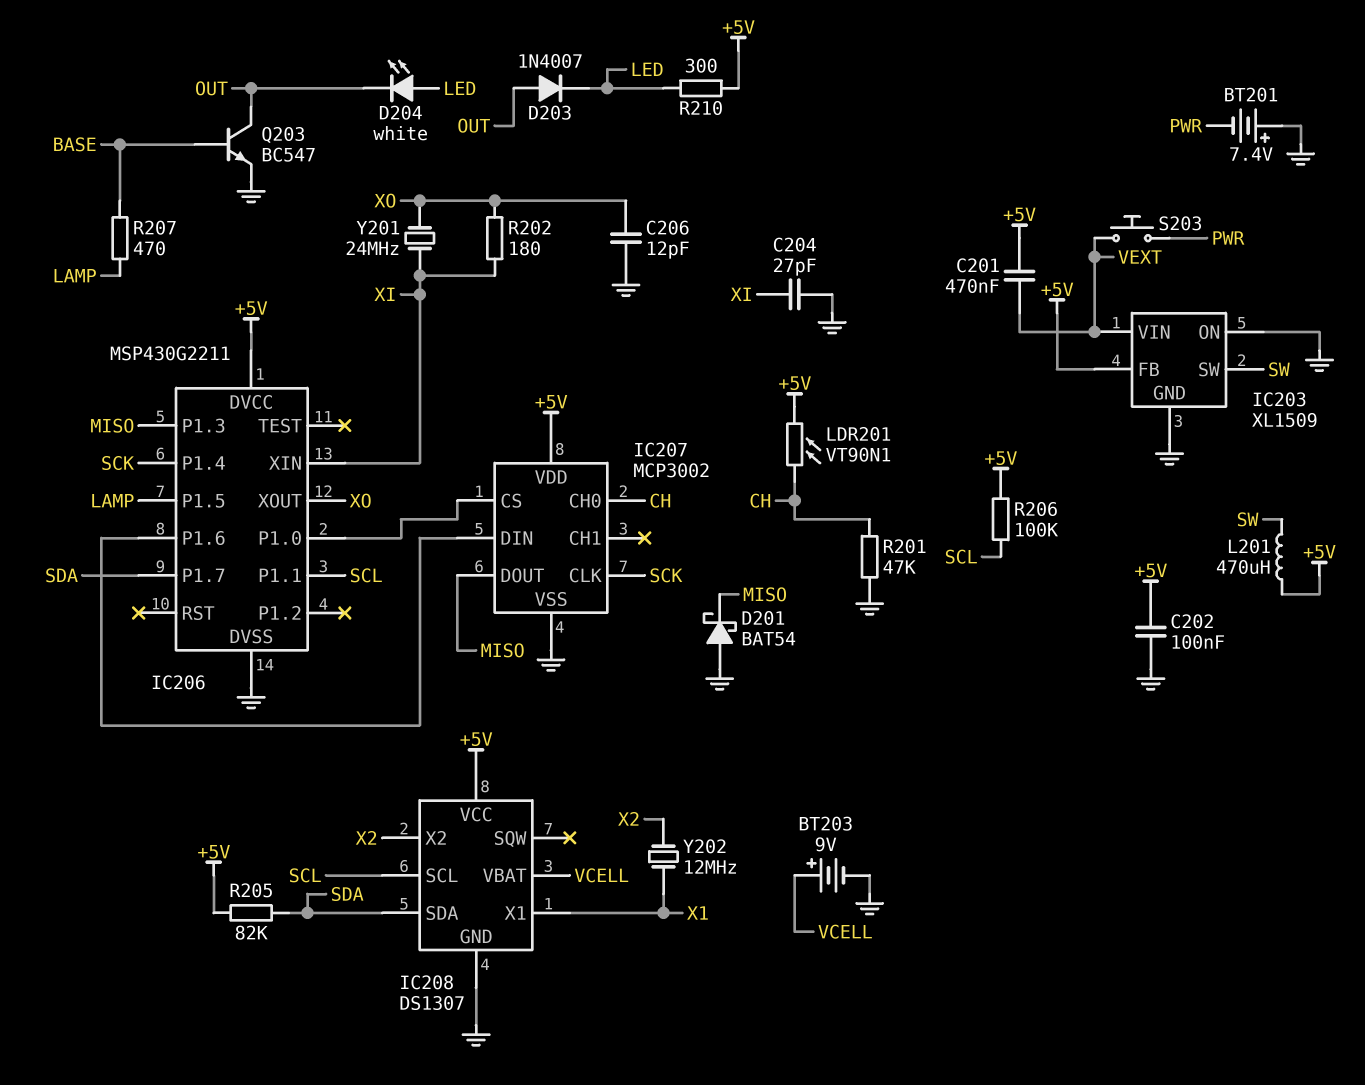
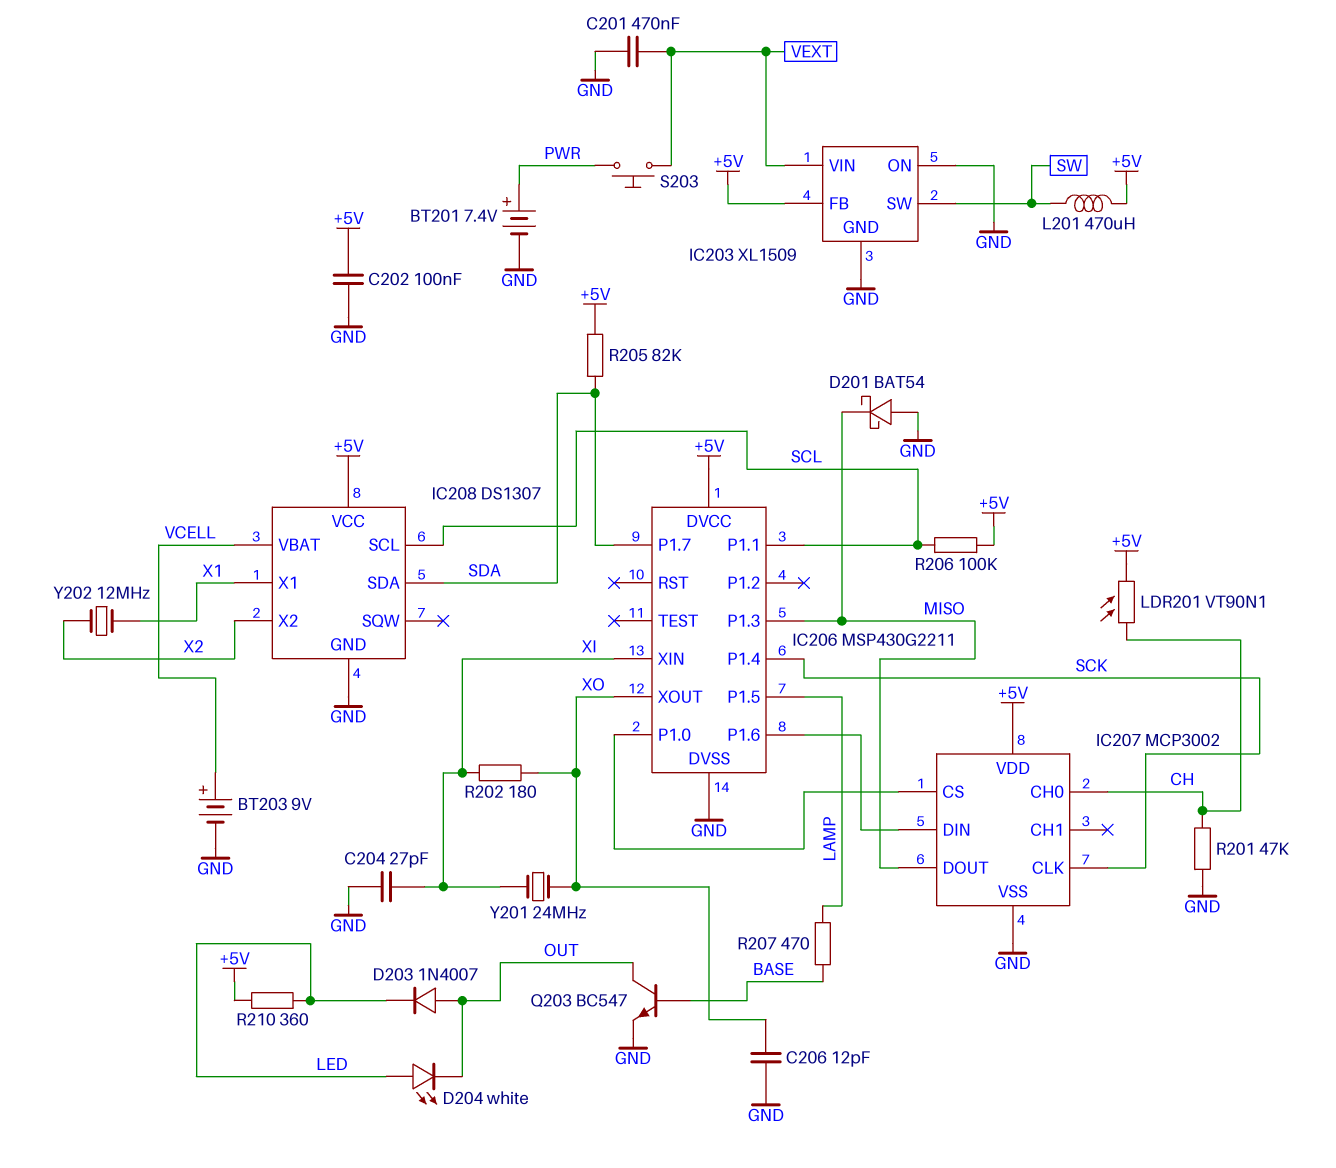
BT201: 7.4V (plus GND, minus PWR) -> 7.4V (plus PWR, minus GND)
C201: 470nF (+5V, VEXT) -> 470nF (GND, VEXT)
R210: 300 (+5V, LED) -> 360 (+5V, LED)

